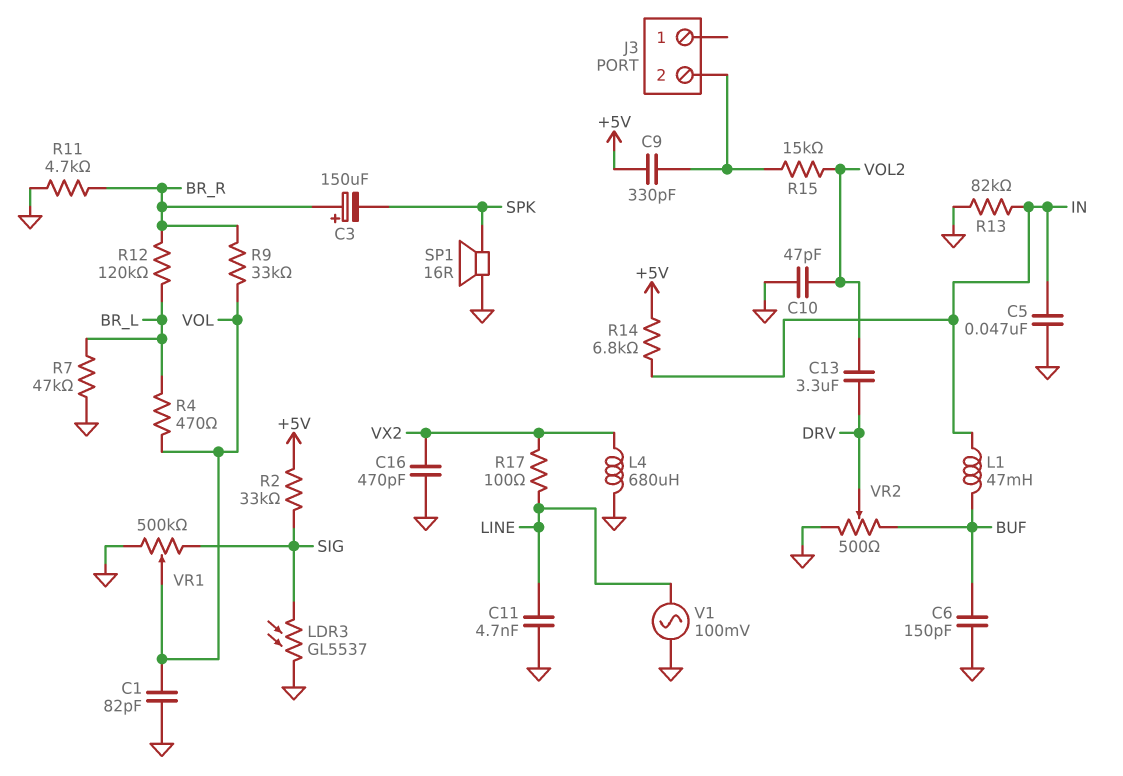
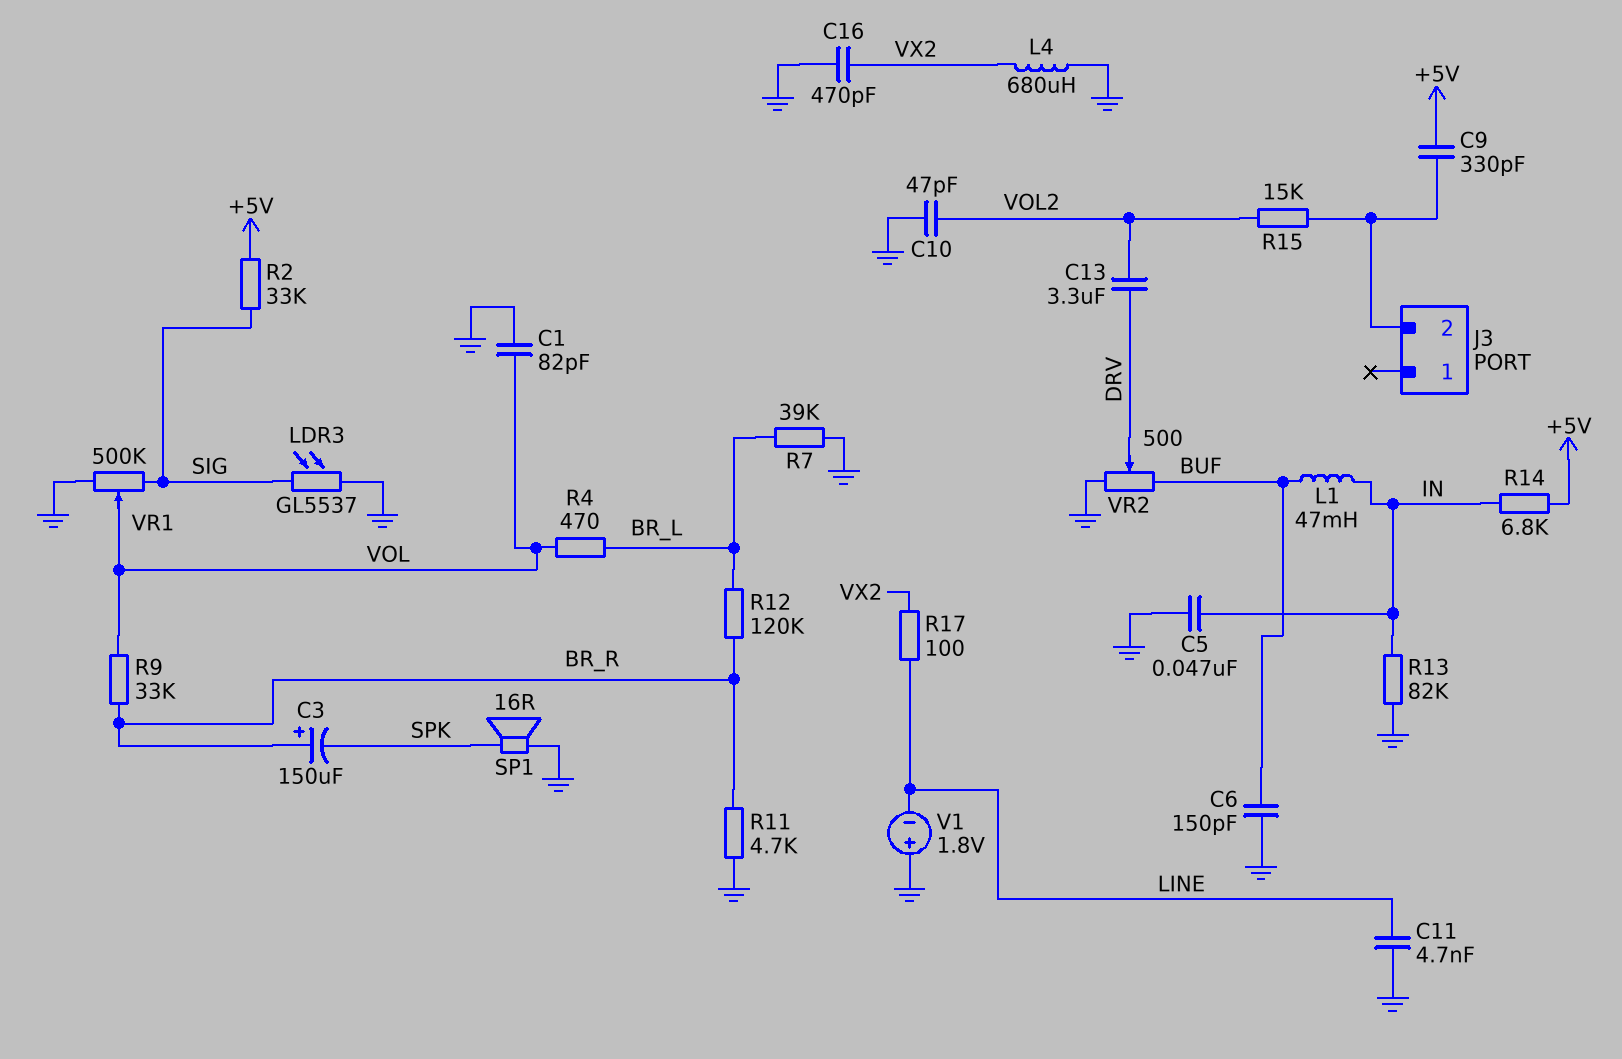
R7: 47k (BR_L, GND) -> 39k (BR_L, GND)
V1: AC 100mV (GND, LINE) -> 1.8V (plus GND, minus LINE)

